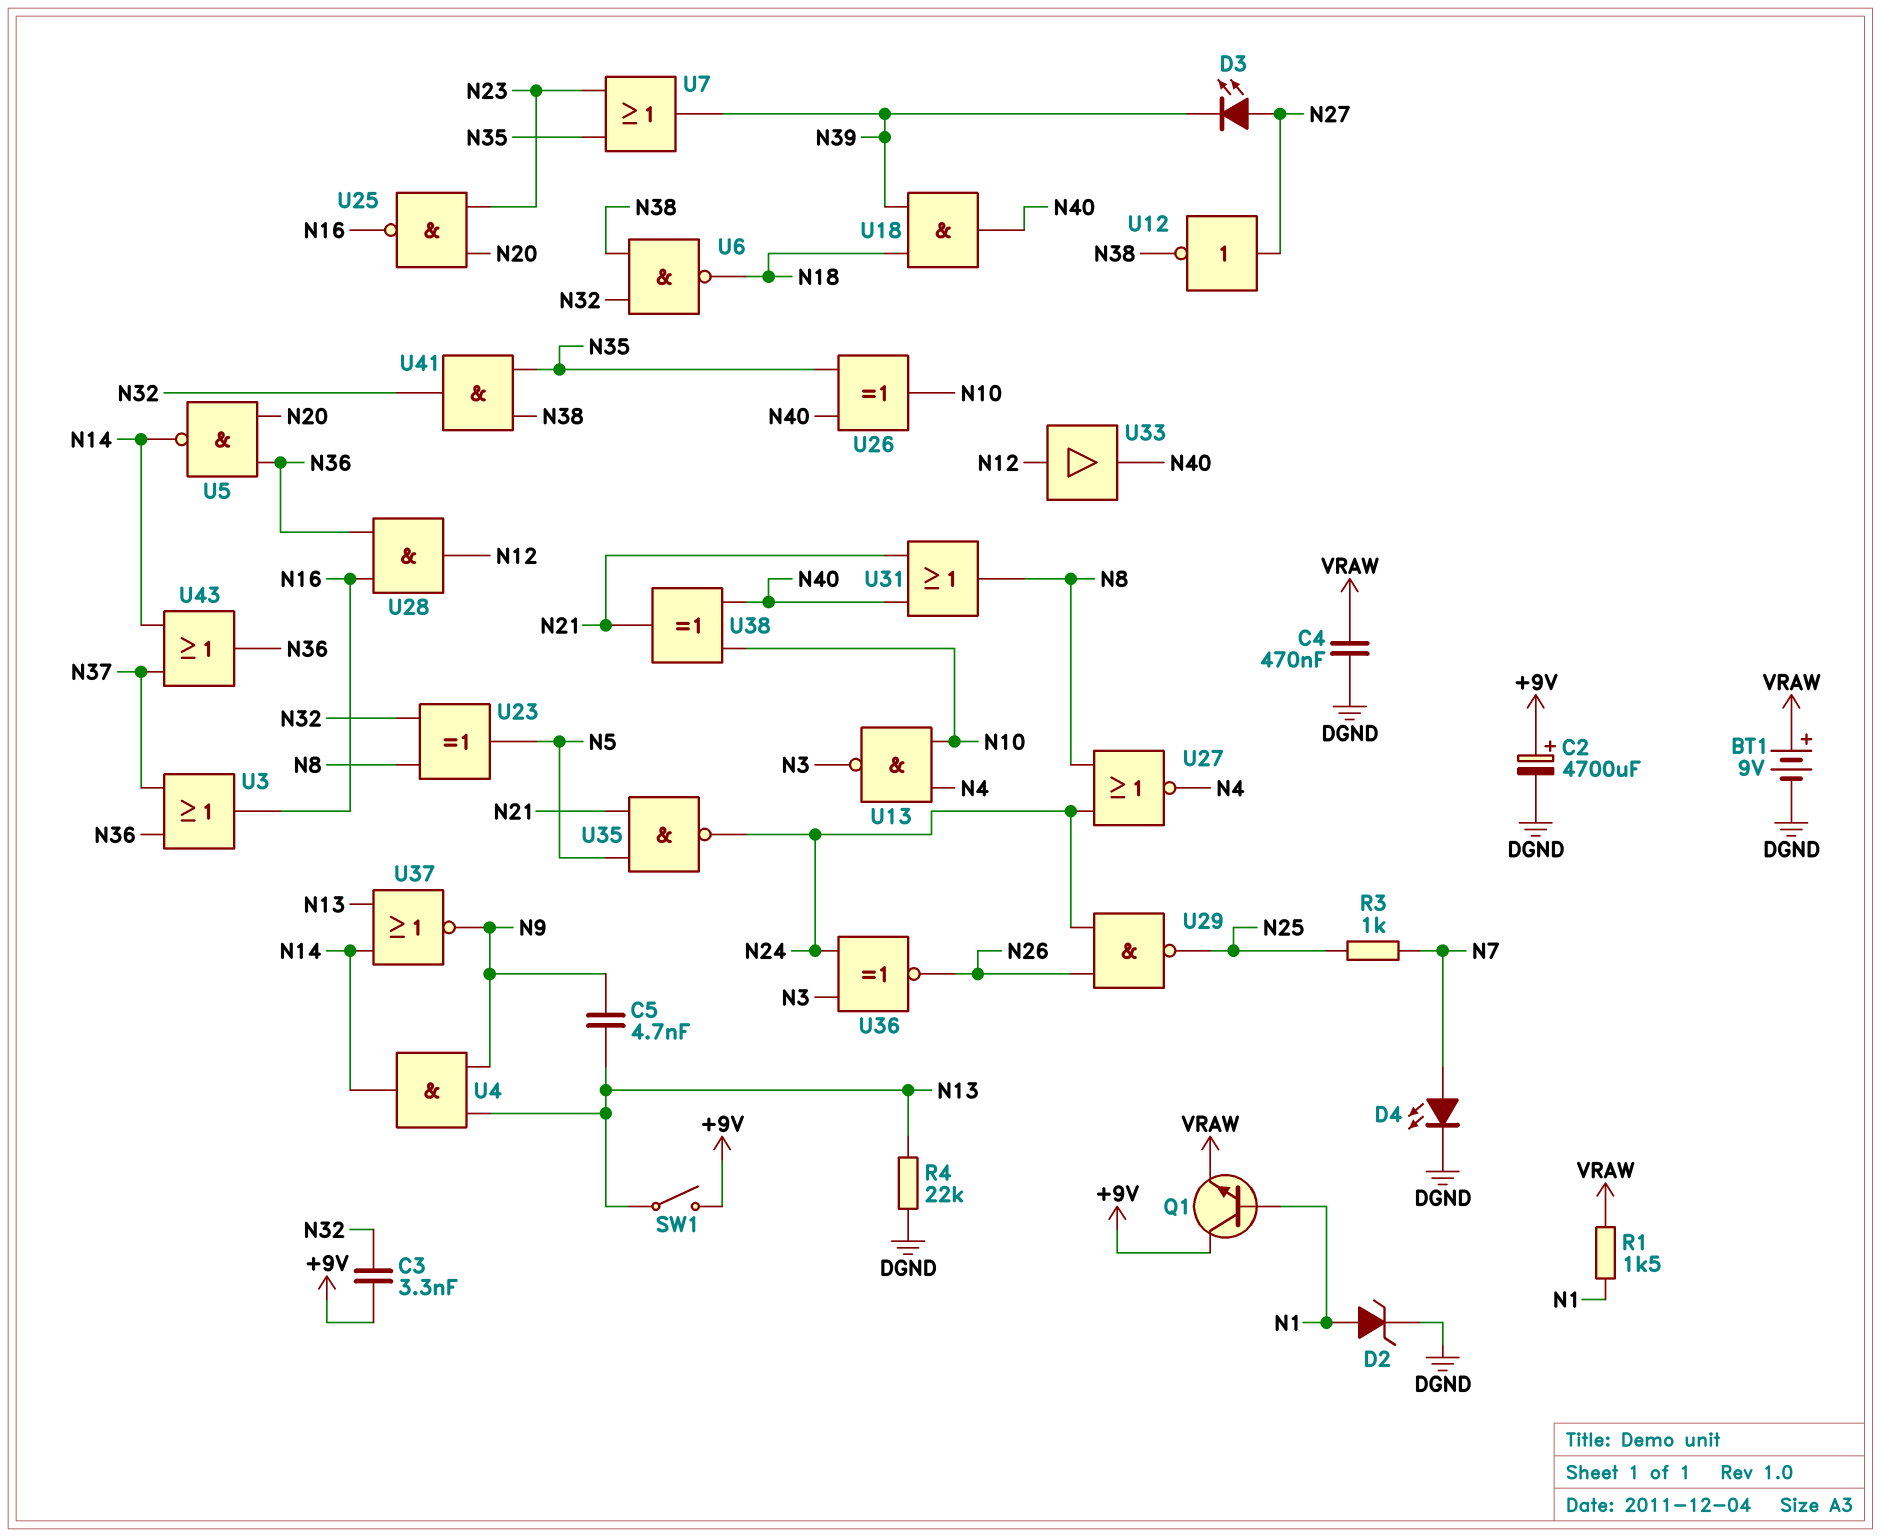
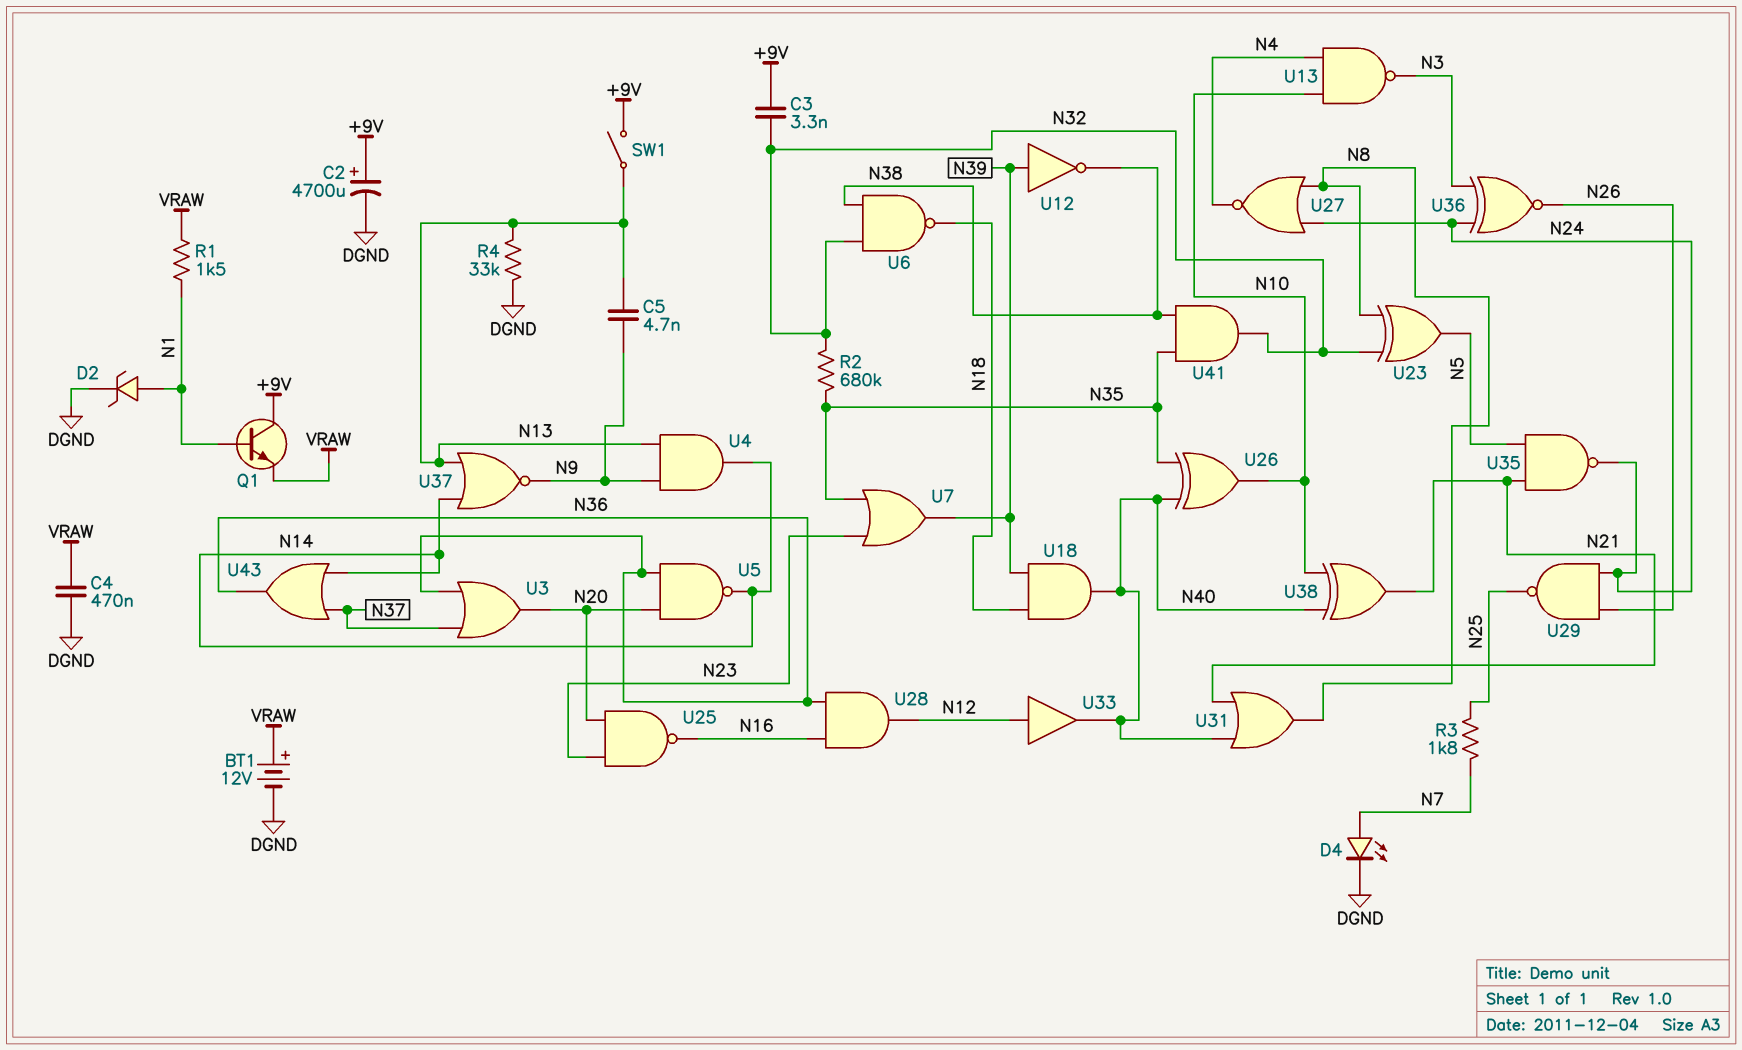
BT1: 9V (plus VRAW, minus DGND) -> 12V (plus VRAW, minus DGND)
D3: LED (A N27, K N39) -> none
R2: none -> 680k (N32, N35)
R3: 1k (N7, N25) -> 1.8k (N7, N25)
R4: 22k (DGND, N13) -> 33k (DGND, N13)
U3: OR (in N36, in N37, out N16) -> OR (in N36, in N37, out N20)
U12: NOT (in N27, out N38) -> NOT (in N39, out N38)

